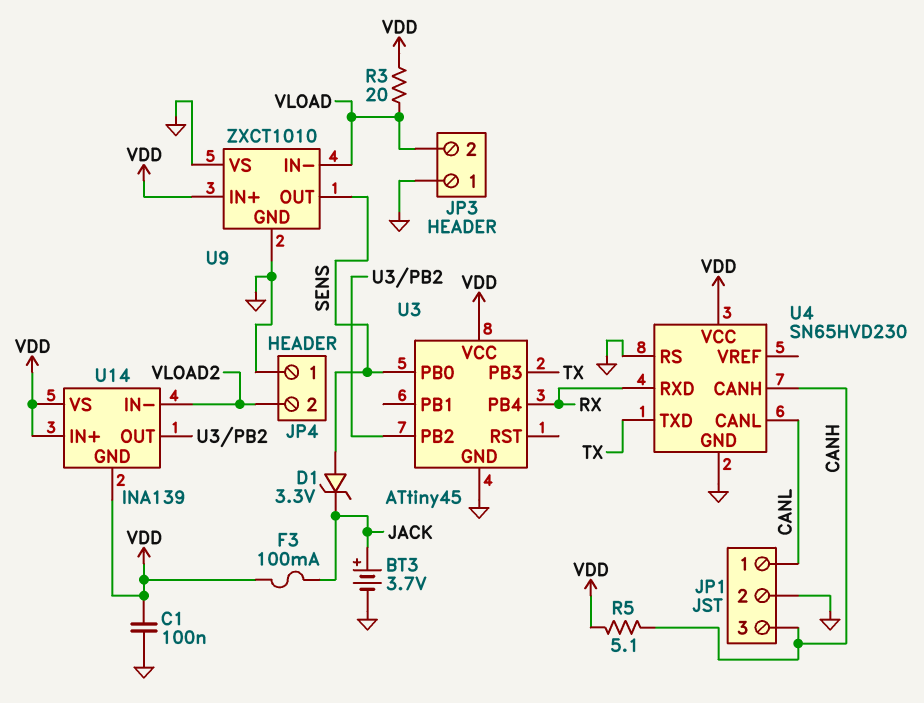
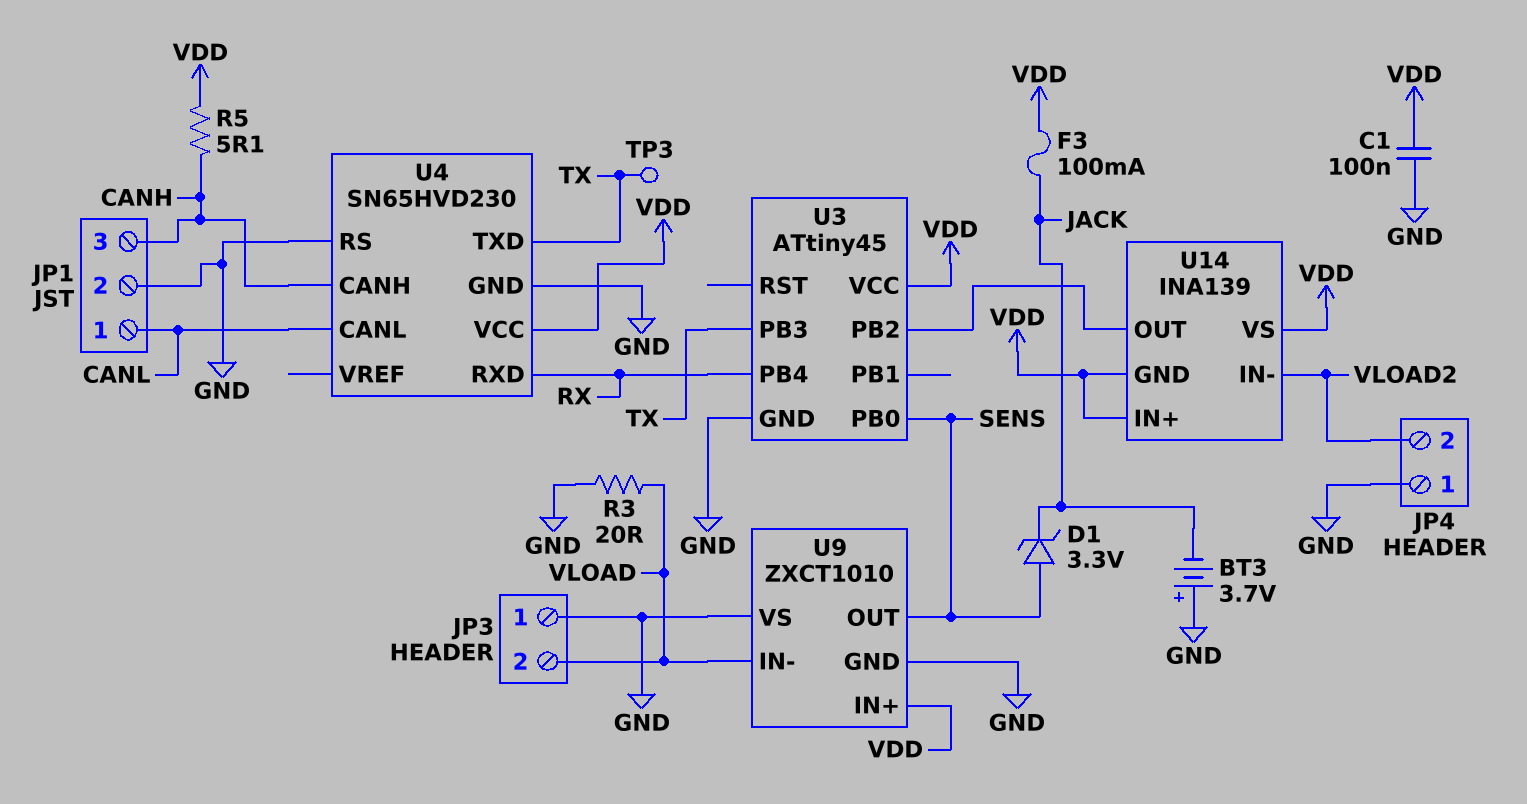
BT3: 3.7V (plus JACK, minus GND) -> 3.7V (plus GND, minus JACK)
R3: 20 (VDD, VLOAD) -> 20 (GND, VLOAD)
TP3: none -> test point (TX)

